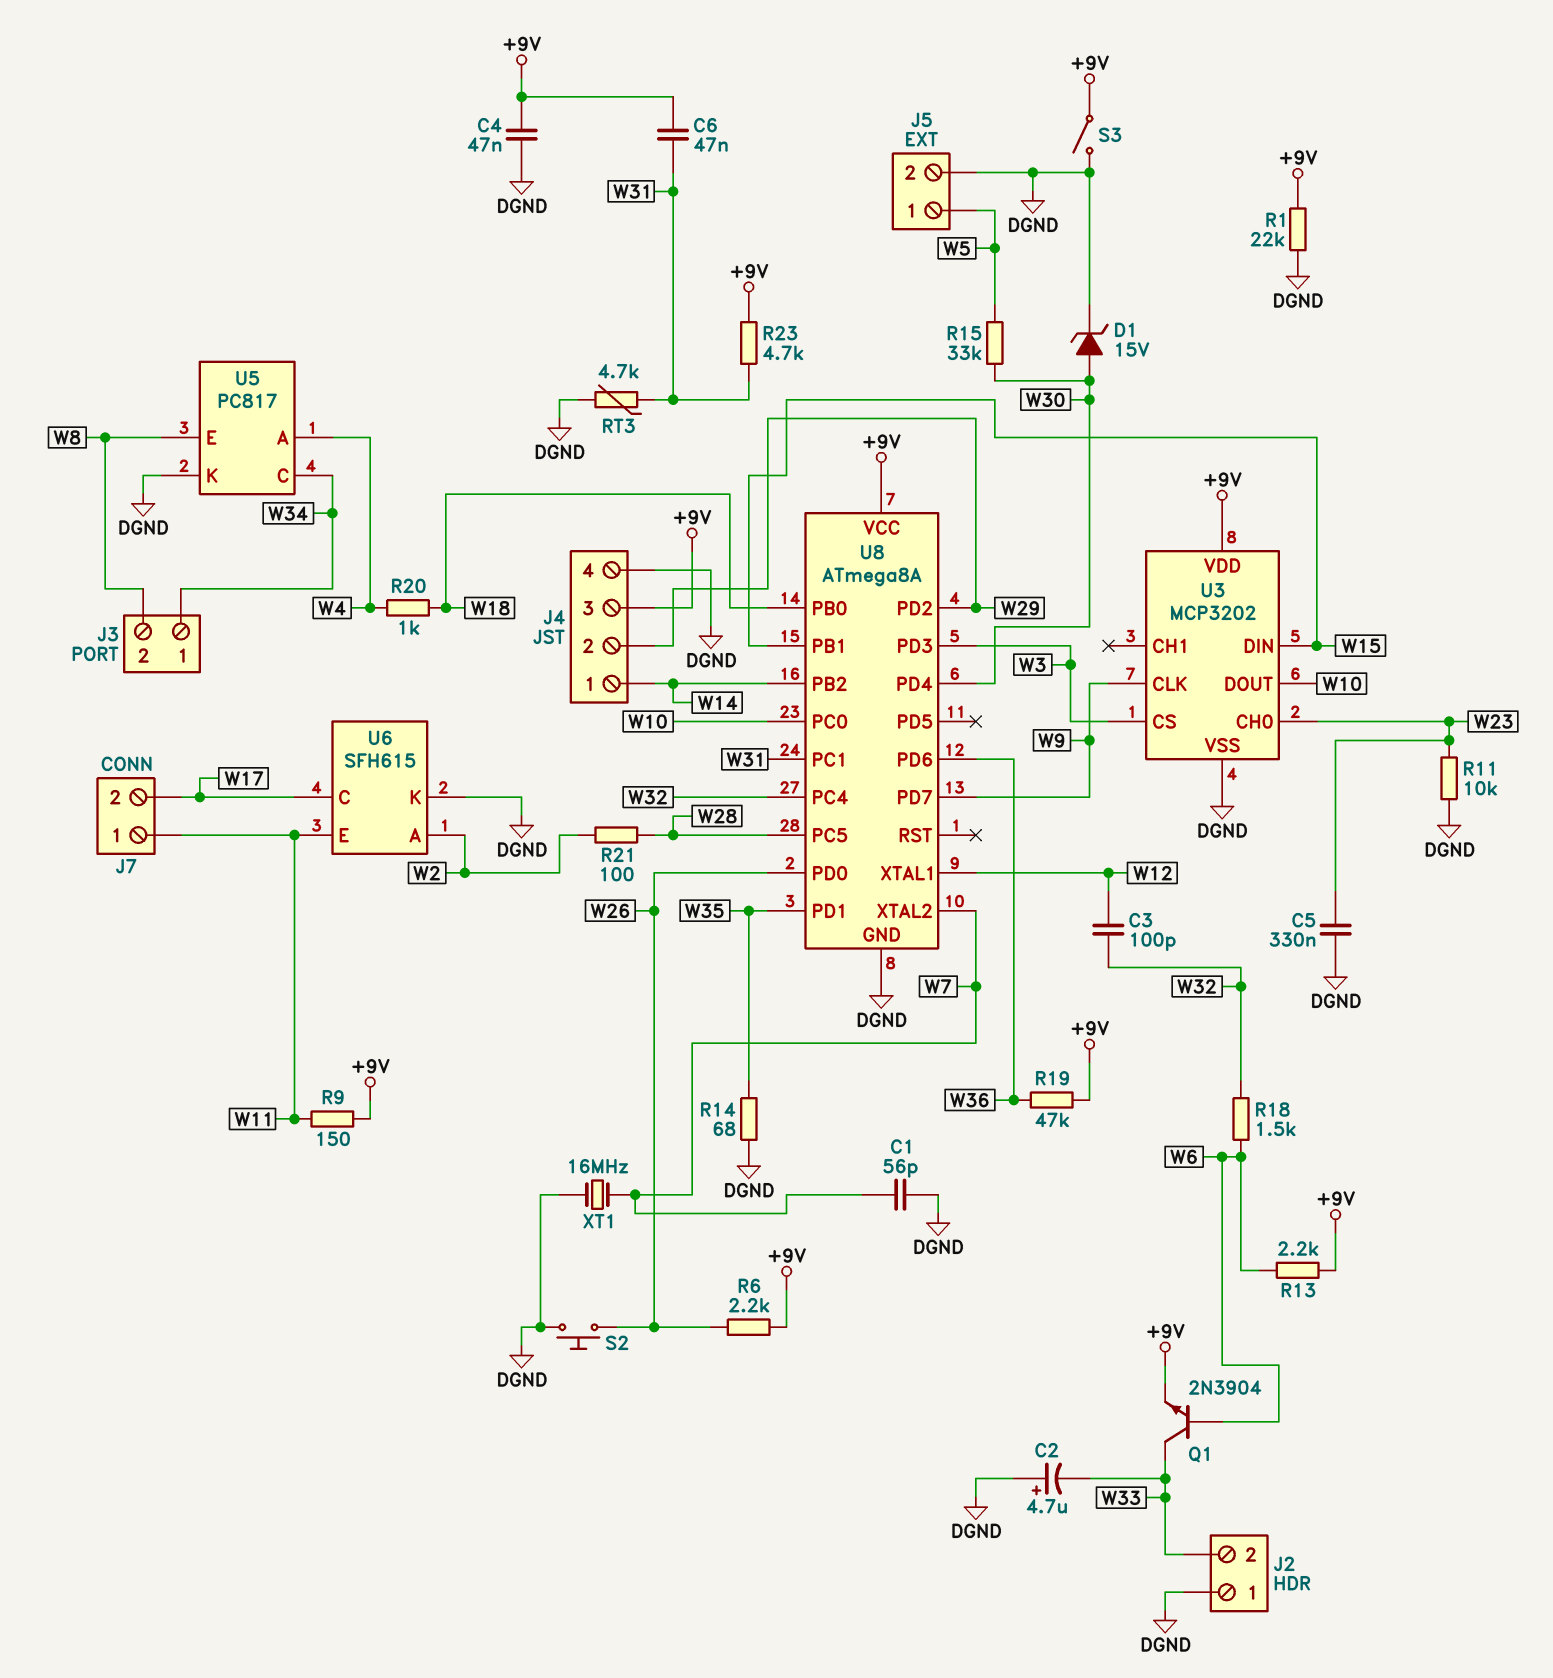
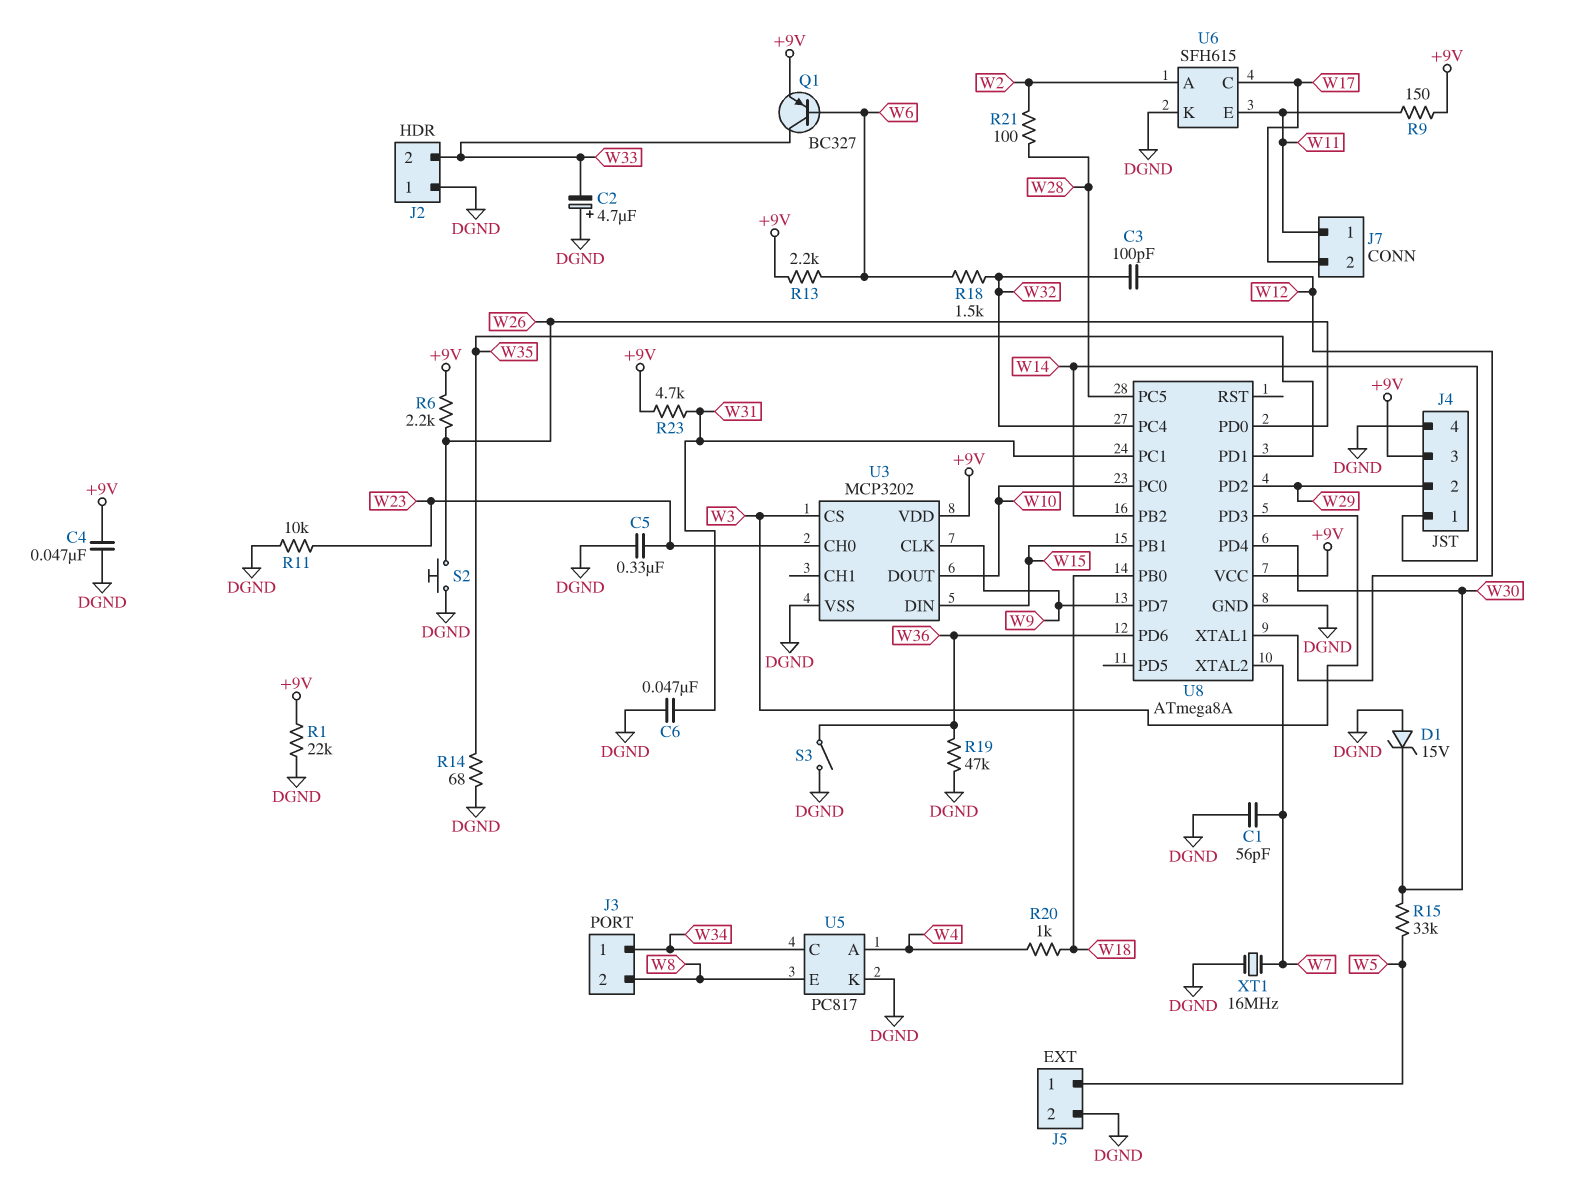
C6: 47nF (+9V, W31) -> 47nF (DGND, W31)
D1: zener 15V (A W30, K DGND) -> zener 15V (A DGND, K W30)
Q1: NPN 2N3904 (B W6, C W33, E +9V) -> PNP BC327 (B W6, C W33, E +9V)
R19: 47k (+9V, W36) -> 47k (DGND, W36)
RT3: 4.7k (DGND, W31) -> none
S3: switch (+9V, DGND) -> switch (DGND, W36)

